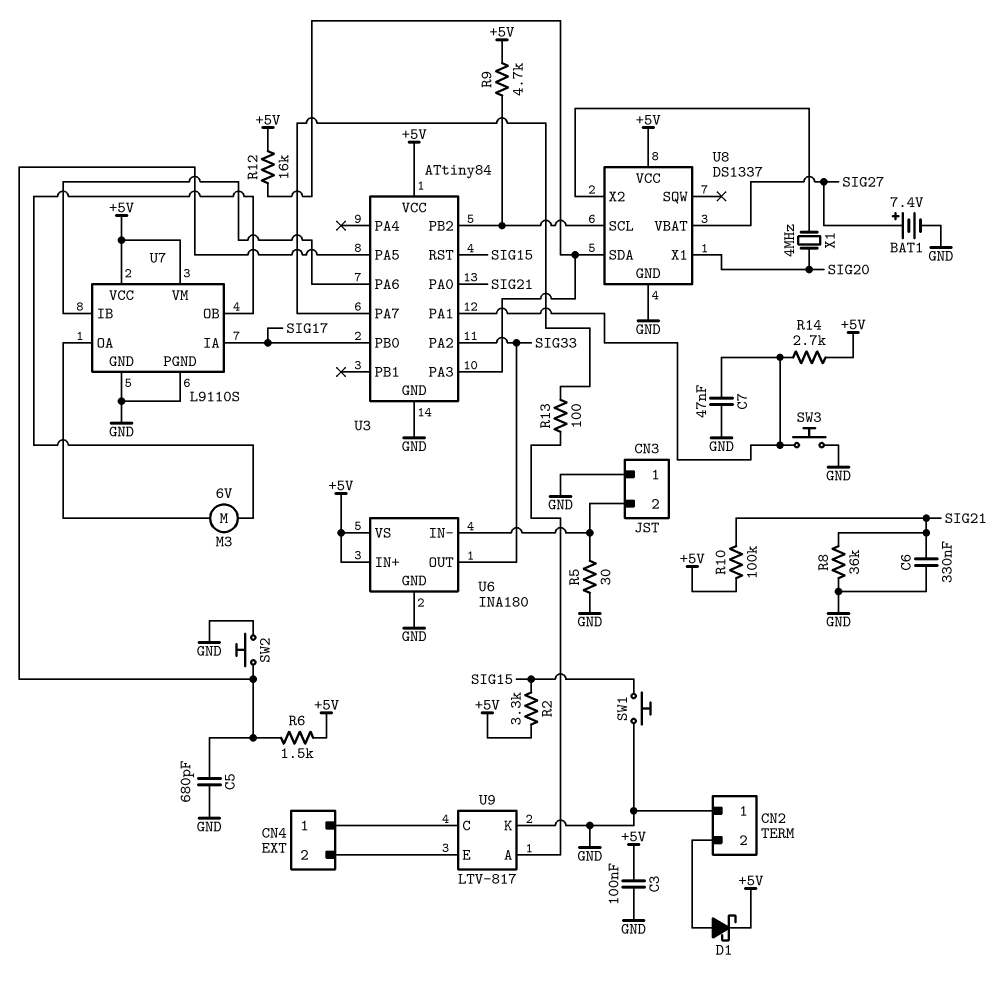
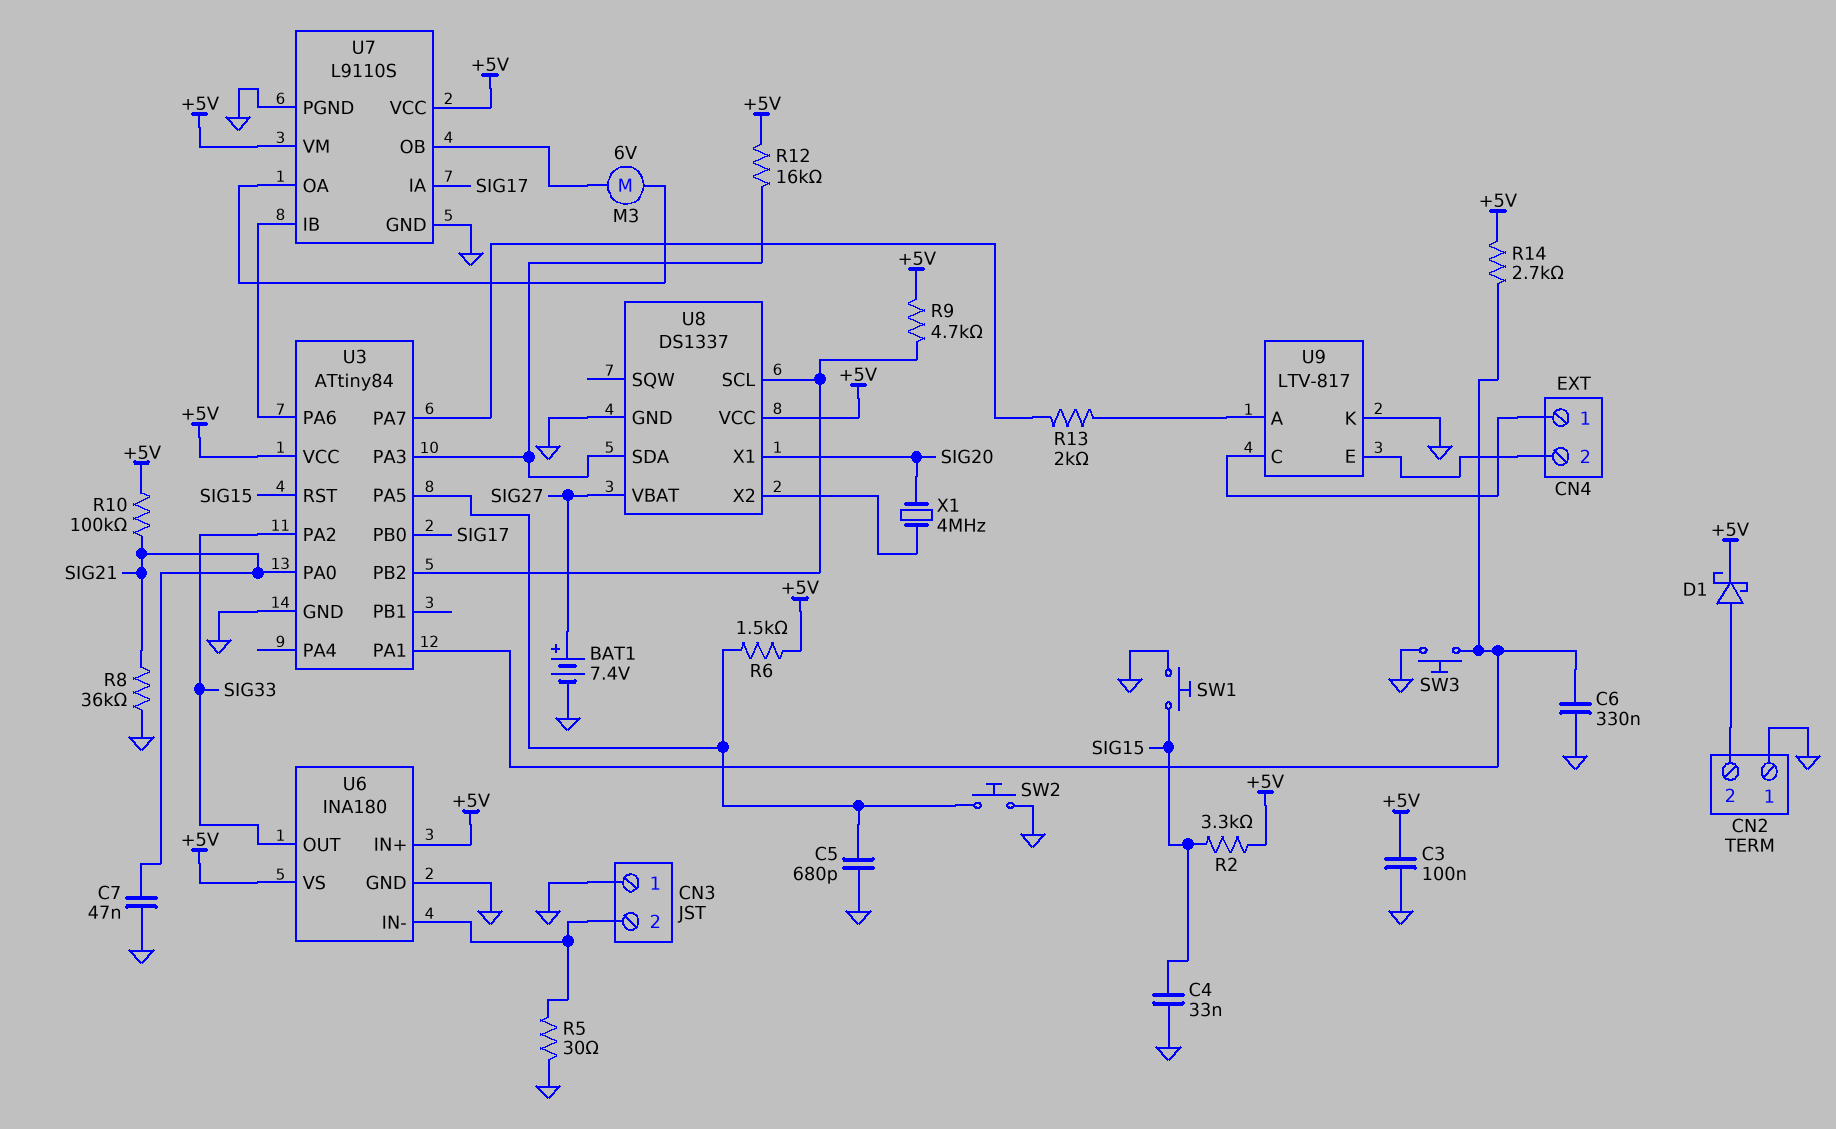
C4: none -> 33nF (GND, SIG15)
C6: 330nF (GND, SIG21) -> 330nF (GND, U3/PA1)
C7: 47nF (GND, U3/PA1) -> 47nF (GND, SIG21)
R13: 100 (U3/PA7, U9/A) -> 2k (U3/PA7, U9/A)

